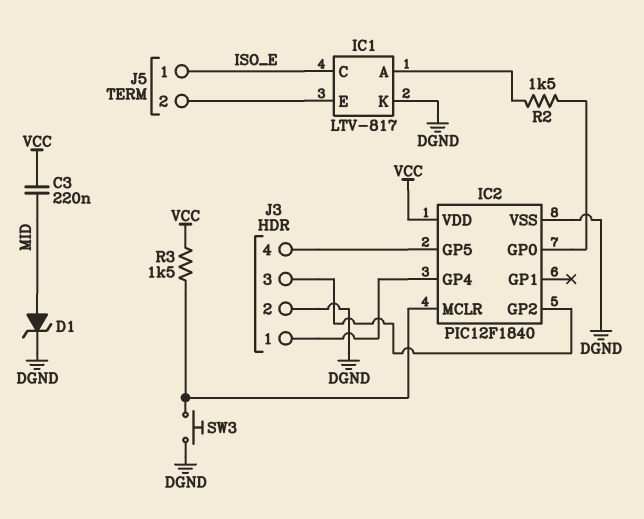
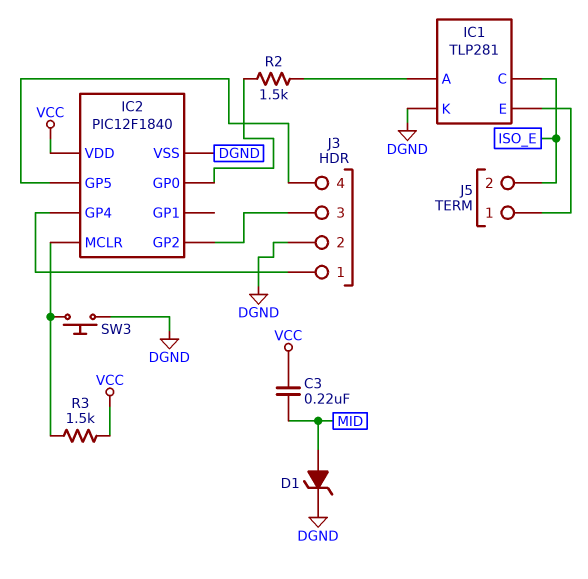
IC1: LTV-817 -> TLP281
J5 pin 1: ISO_E -> IC1/E
J5 pin 2: IC1/E -> ISO_E

